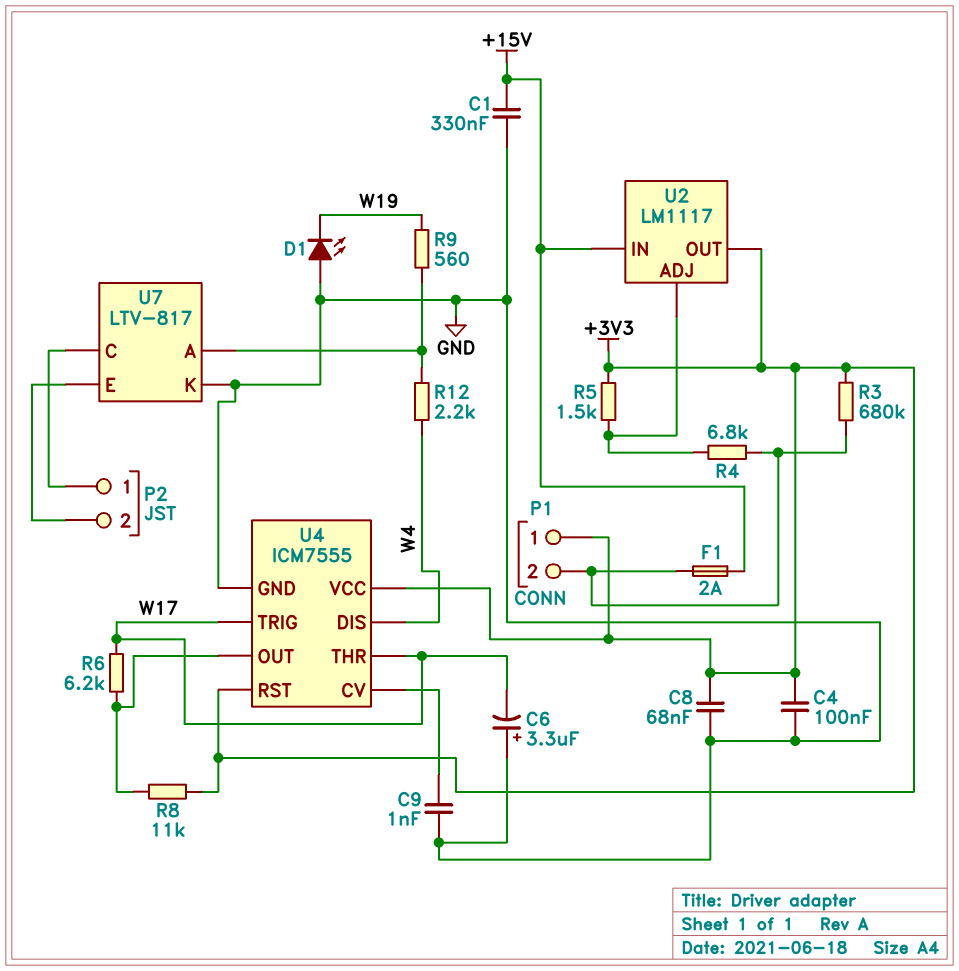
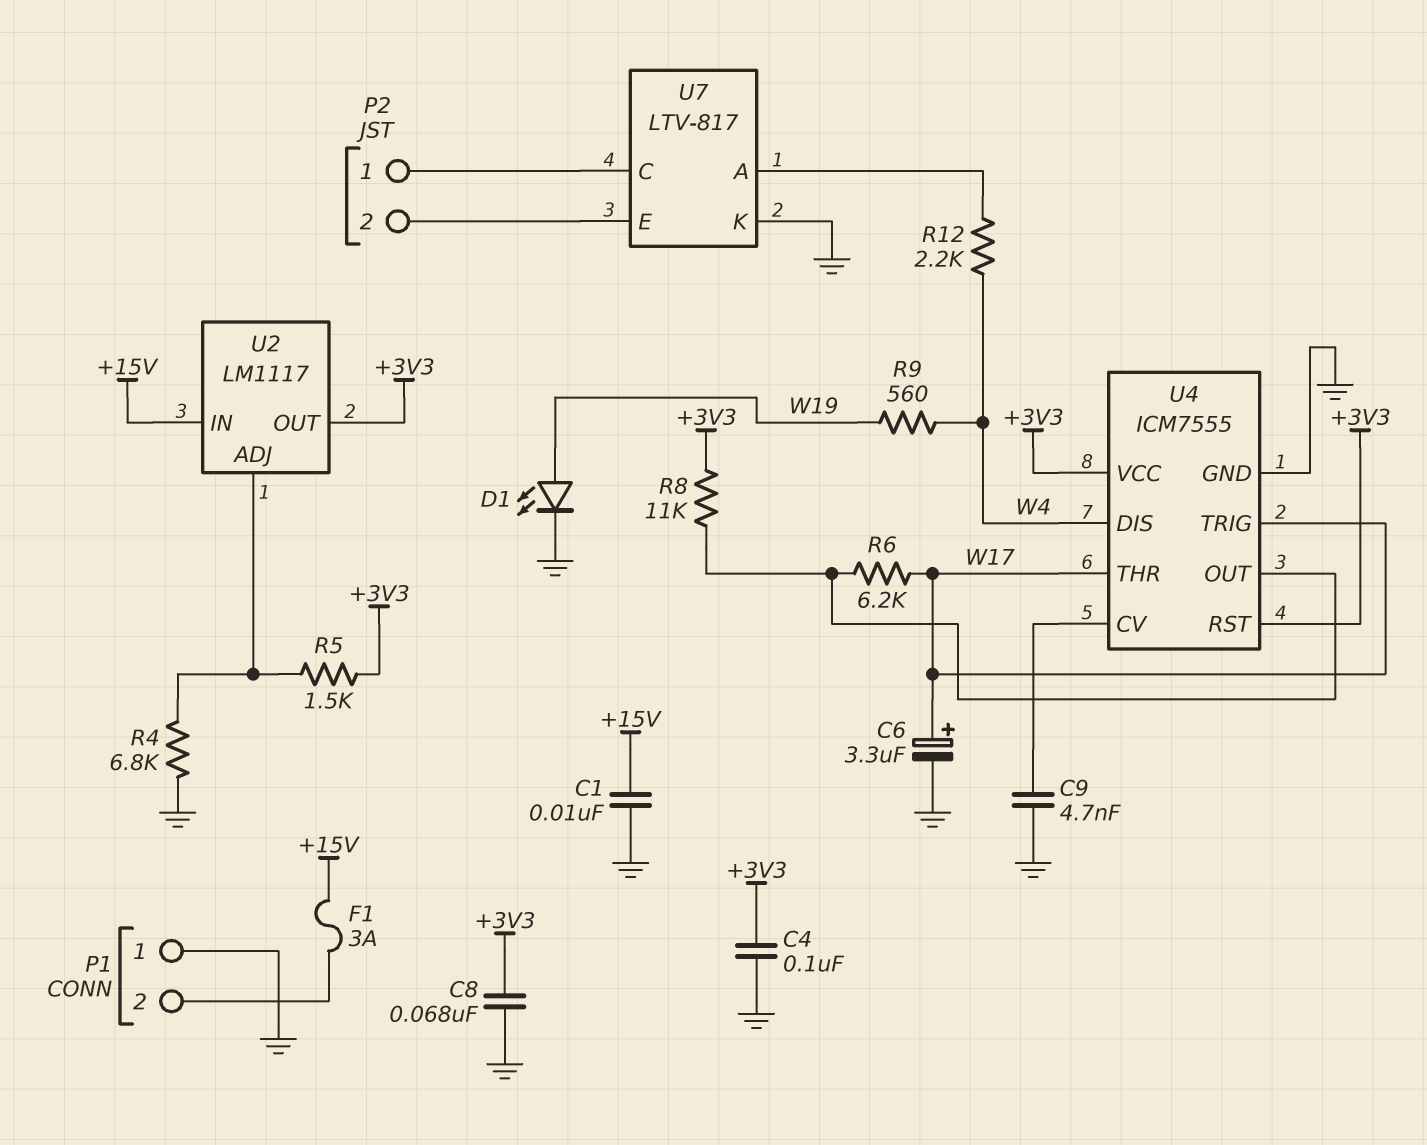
C1: 330nF (+15V, GND) -> 10nF (+15V, GND)
C6: 3.3uF (plus GND, minus W17) -> 3.3uF (plus W17, minus GND)
C9: 1nF (GND, U4/CV) -> 4.7nF (GND, U4/CV)
D1: LED (A GND, K W19) -> LED (A W19, K GND)
F1: 2A (+15V, P1/2) -> 3A (+15V, P1/2)
P1 pin 1: +3V3 -> GND
R3: 680k (+3V3, P1/2) -> none
R4: 6.8k (P1/2, U2/ADJ) -> 6.8k (GND, U2/ADJ)
R9: 560 (U7/A, W19) -> 560 (W4, W19)

